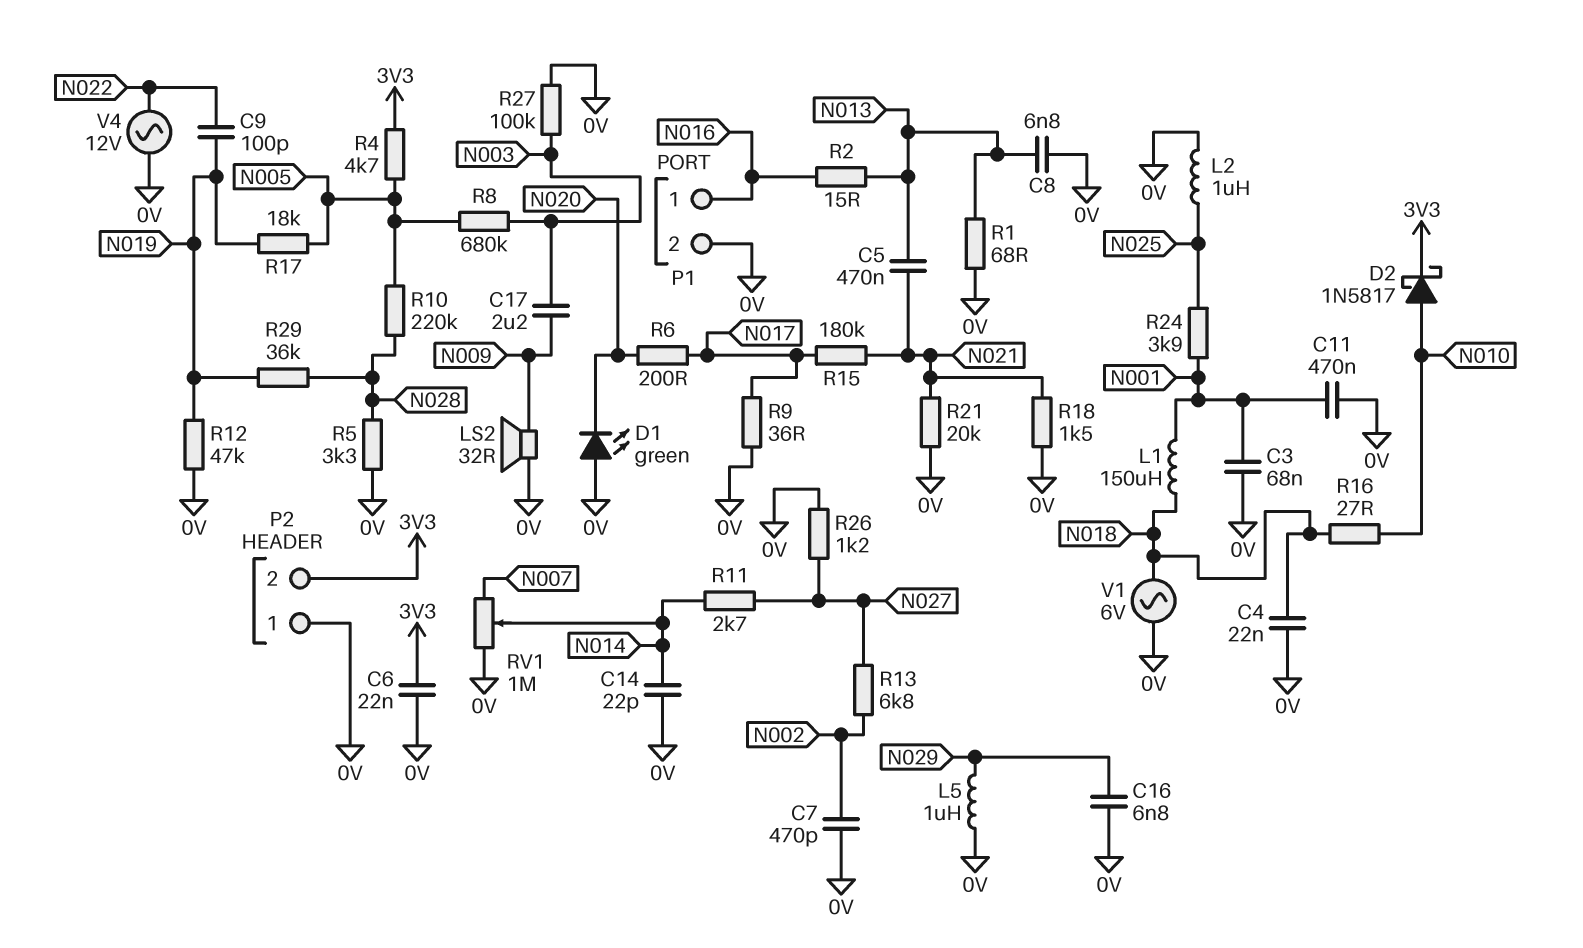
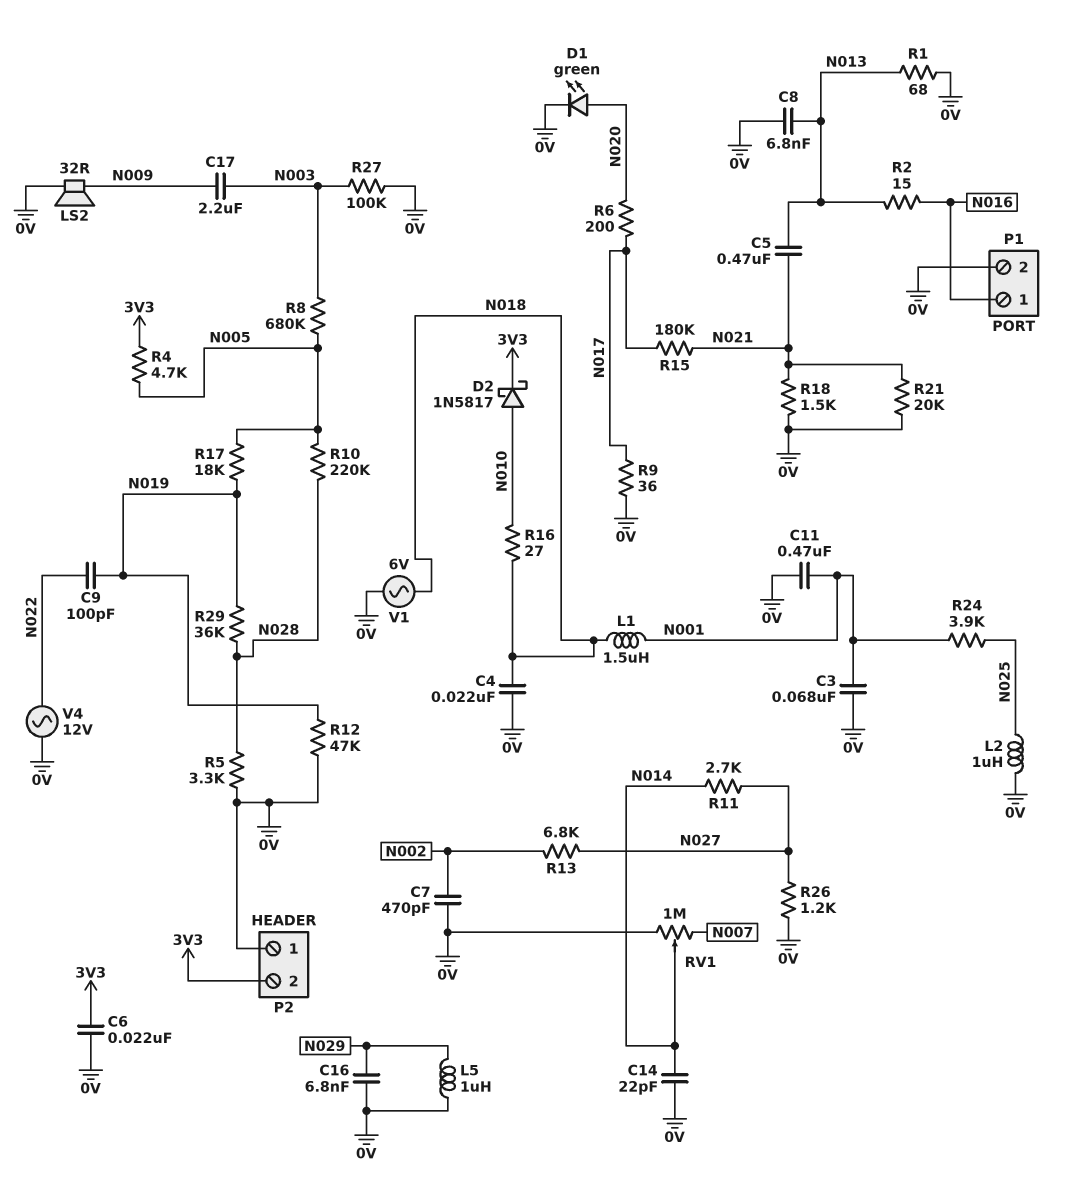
D1: LED green (A 0V, K N020) -> LED green (A N020, K 0V)
L1: 150uH (N001, N018) -> 1.5uH (N001, N018)

